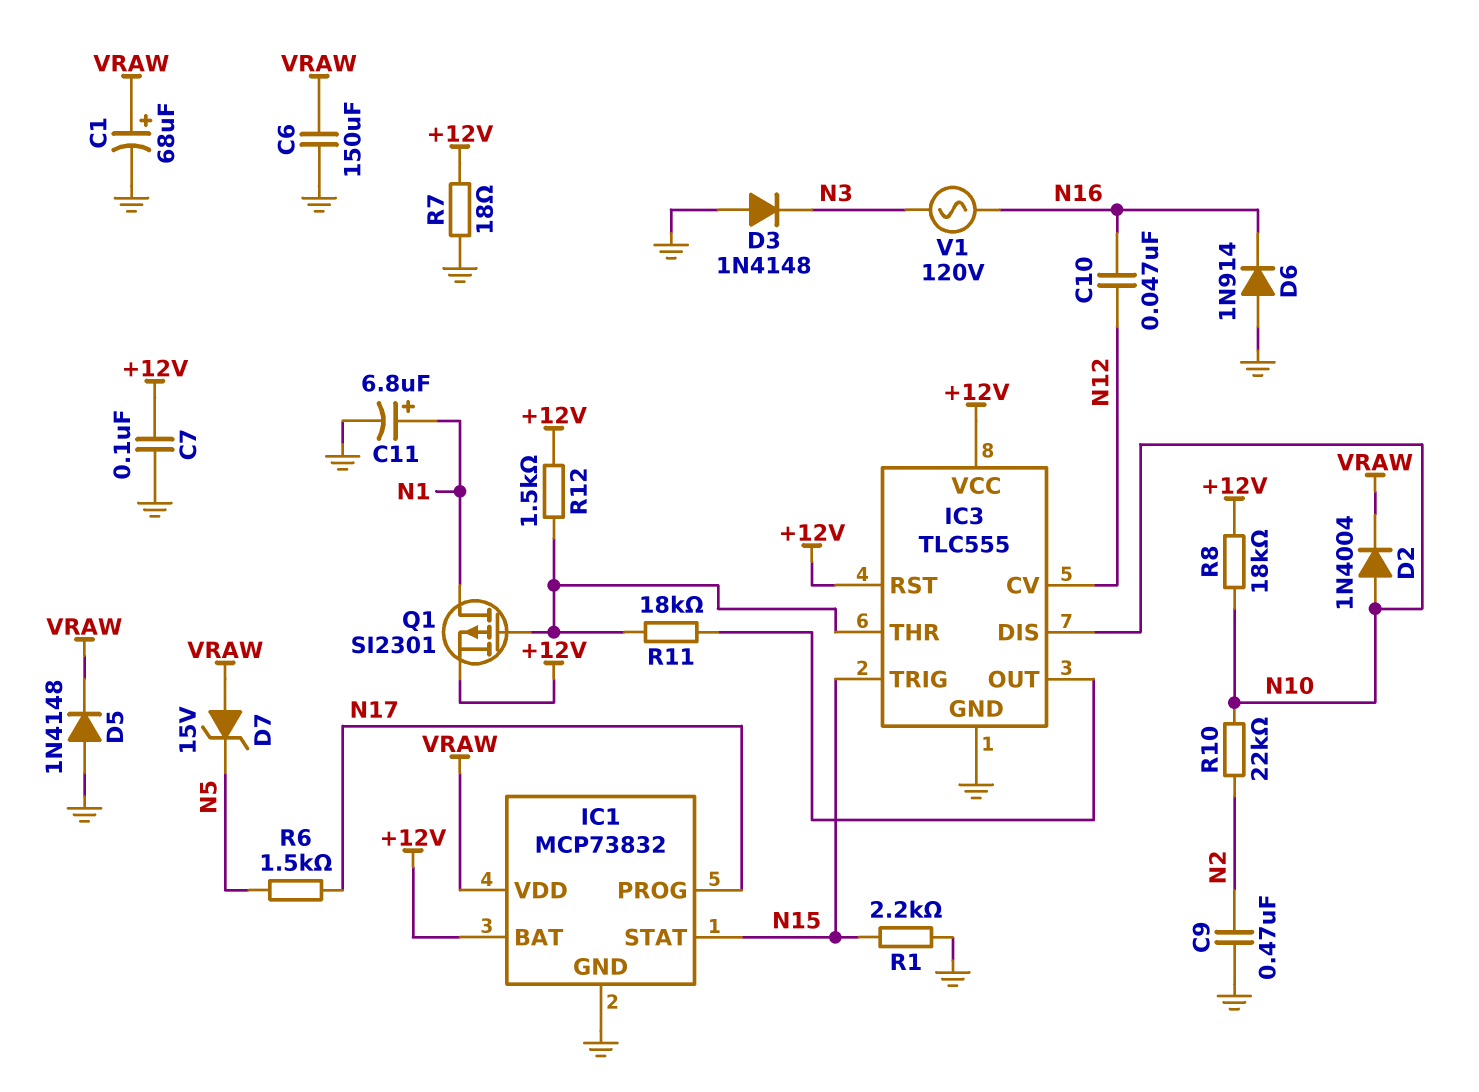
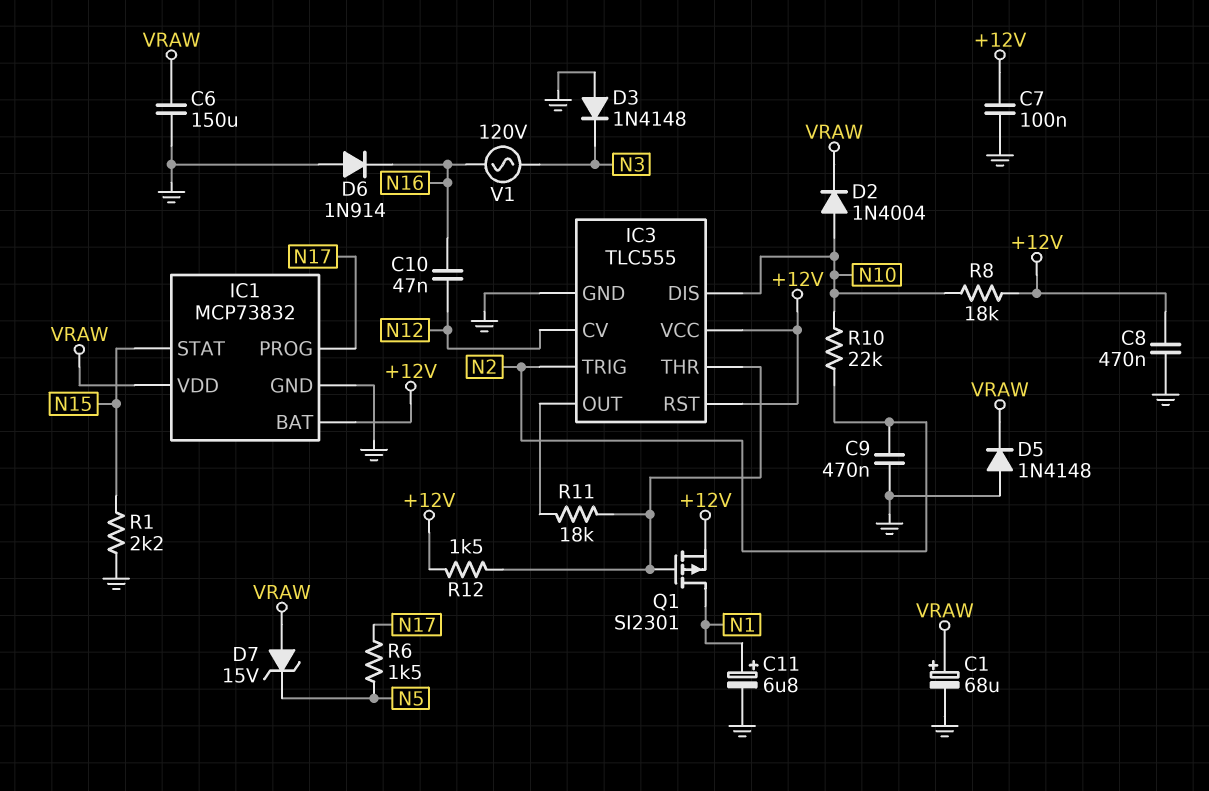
C8: none -> 470nF (+12V, GND)
IC3 pin TRIG: N15 -> N2
R7: 18 (+12V, GND) -> none

